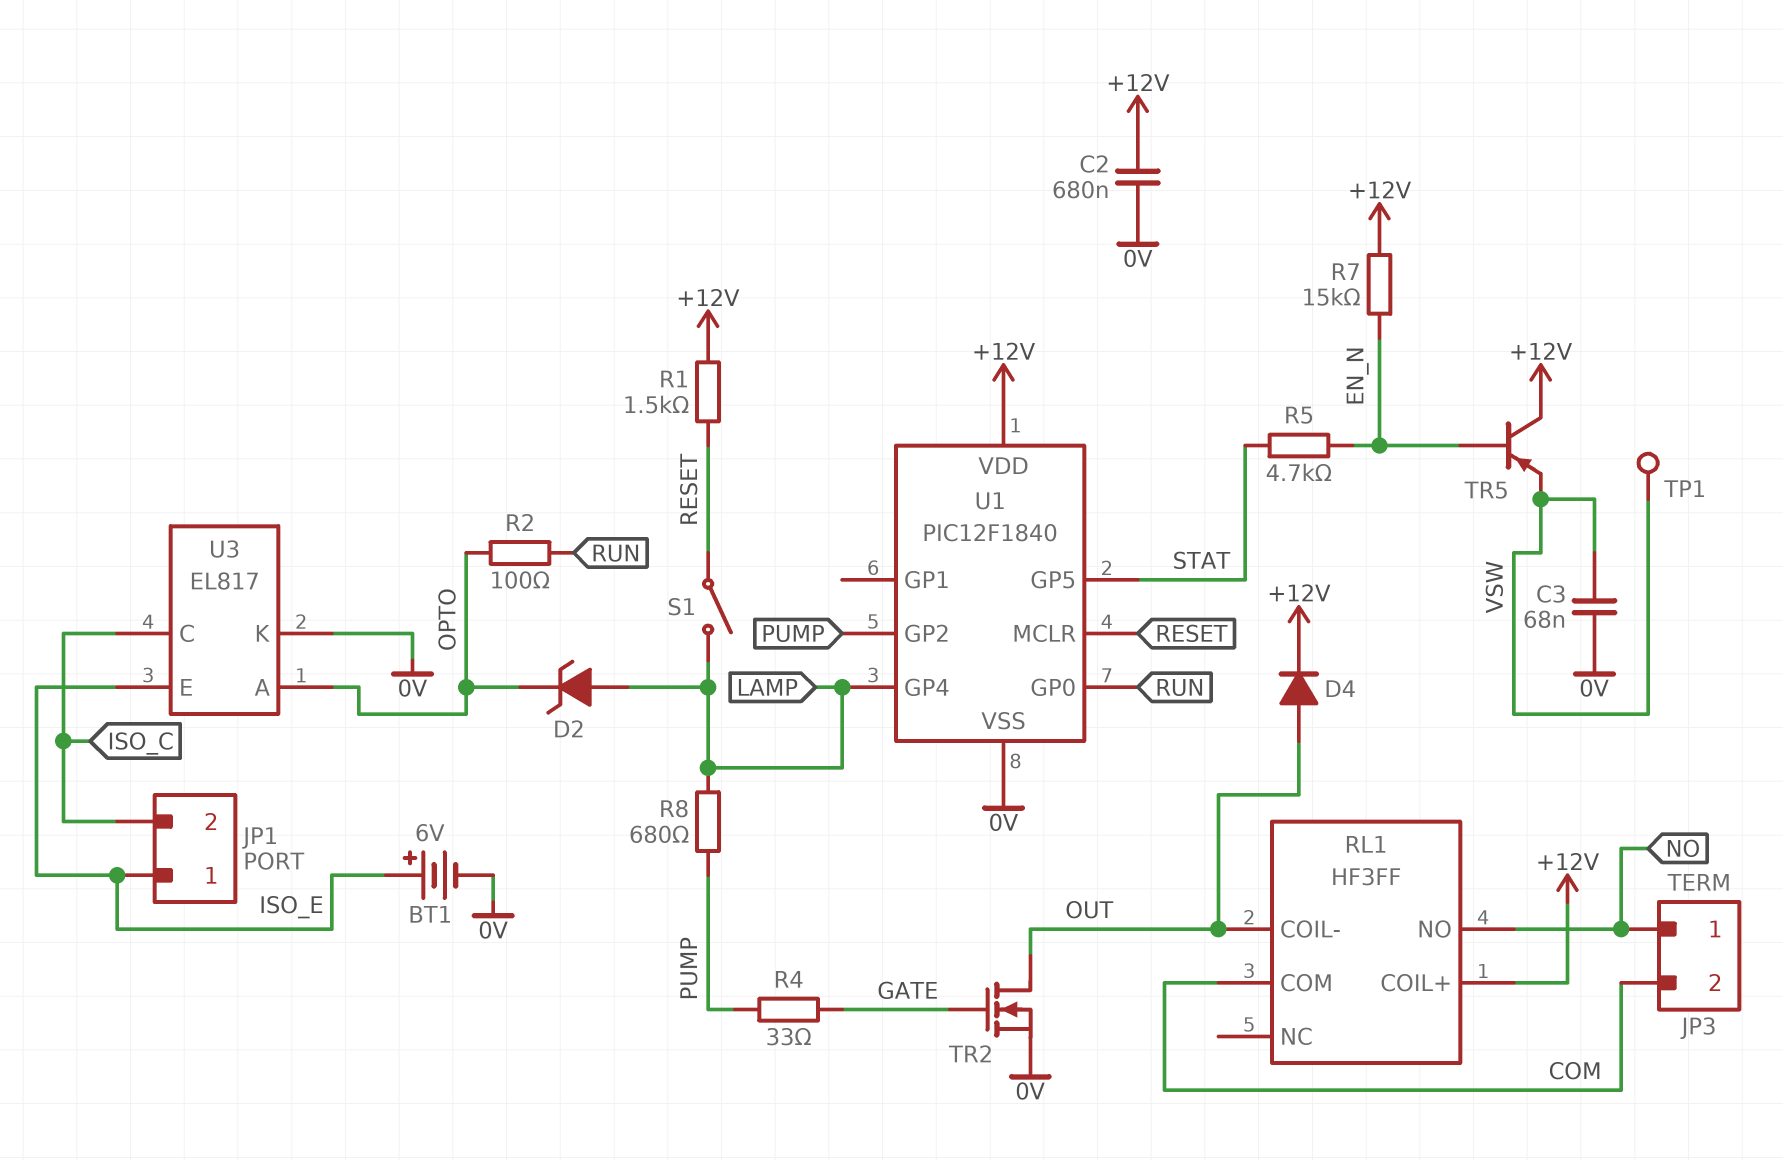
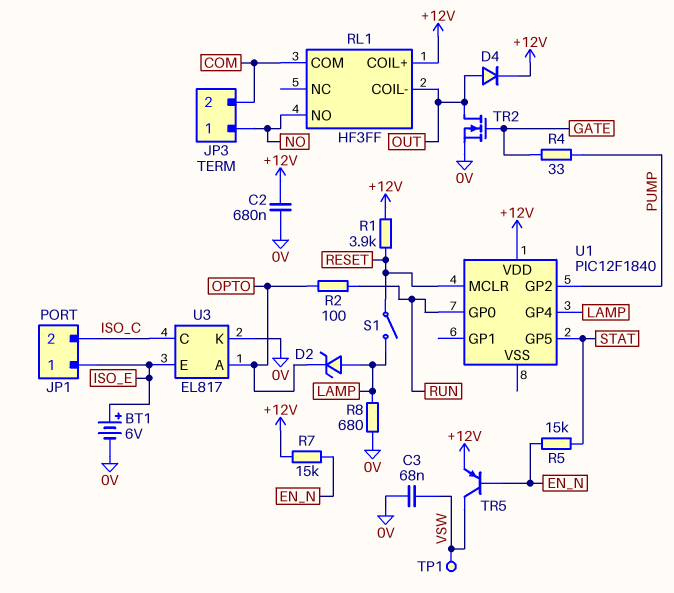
R1: 1.5k (+12V, RESET) -> 3.9k (+12V, RESET)
R5: 4.7k (EN_N, STAT) -> 15k (EN_N, STAT)
R8: 680 (LAMP, PUMP) -> 680 (0V, LAMP)
TR5: PNP (B EN_N, C +12V, E VSW) -> PNP (B EN_N, C VSW, E +12V)
U1 pin VSS: 0V -> none

